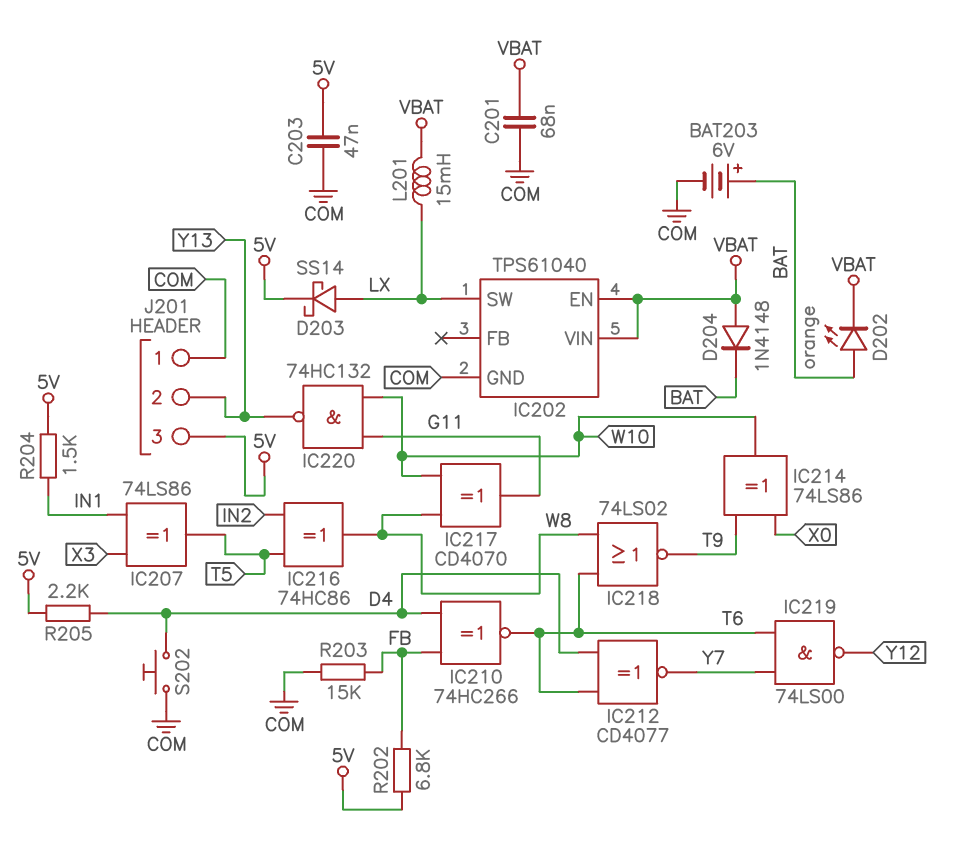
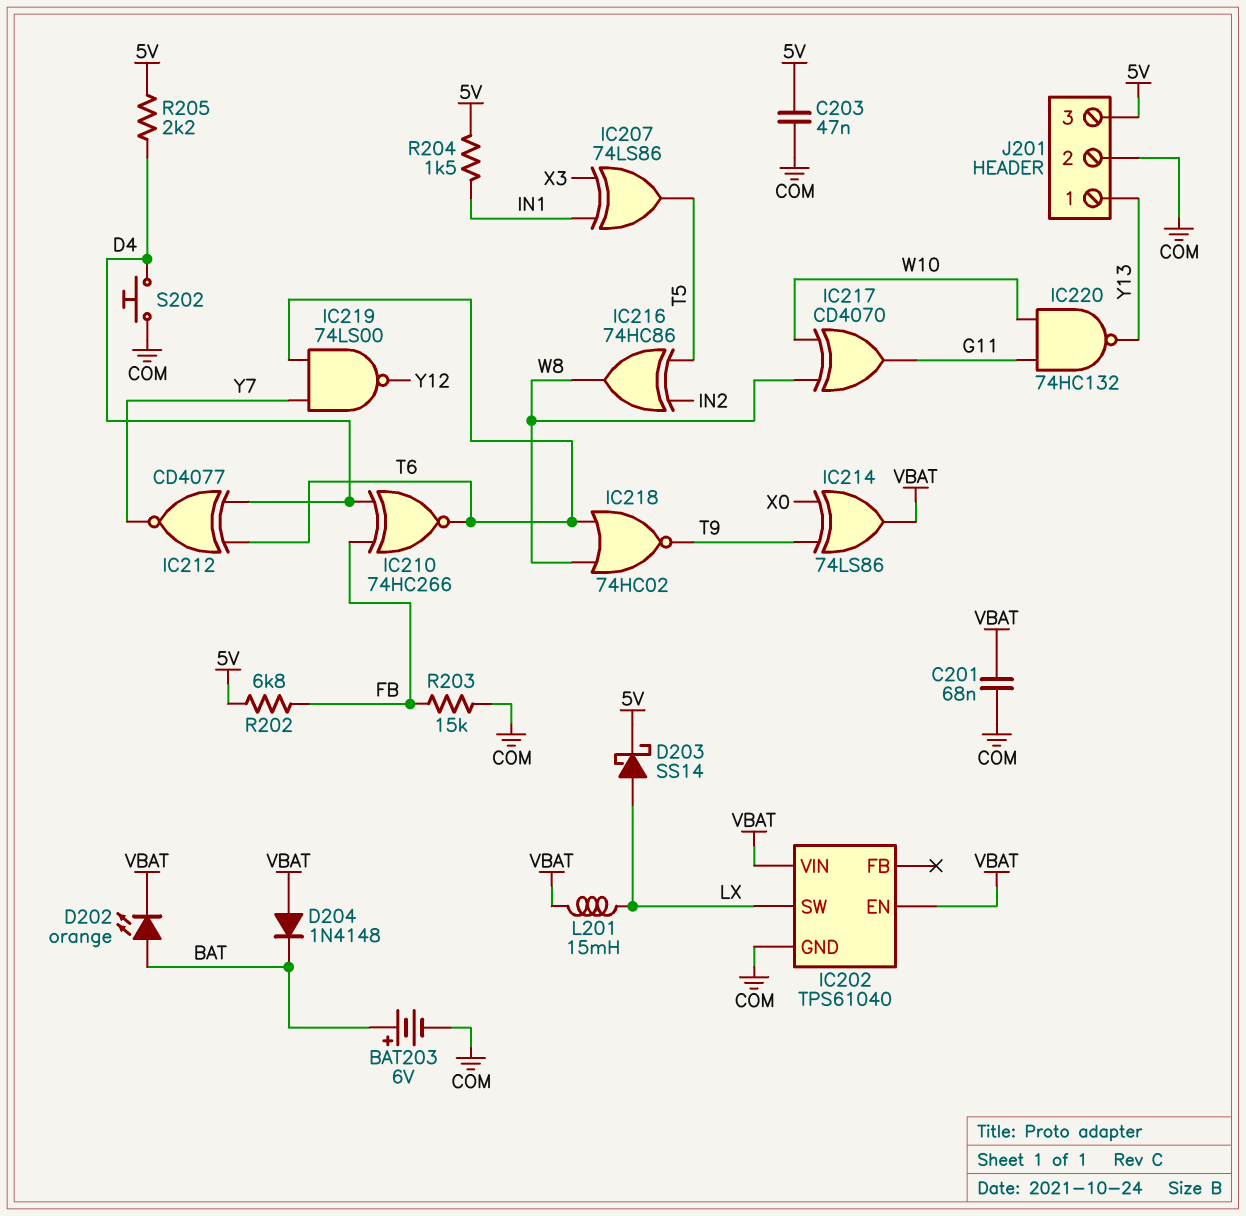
IC214: XOR 74LS86 (in T9, in X0, out W10) -> XOR 74LS86 (in T9, in X0, out VBAT)
IC218: NOR 74LS02 (in T6, in W8, out T9) -> NOR 74HC02 (in T6, in W8, out T9)
J201 pin 1: COM -> Y13
J201 pin 2: Y13 -> COM

